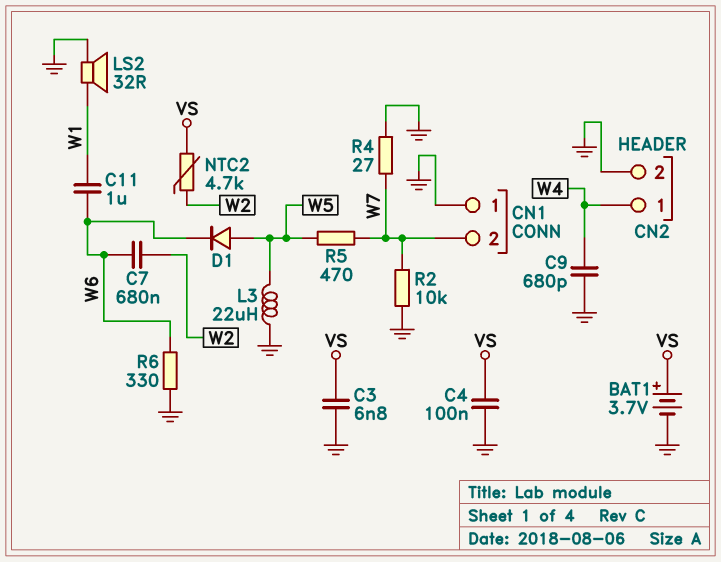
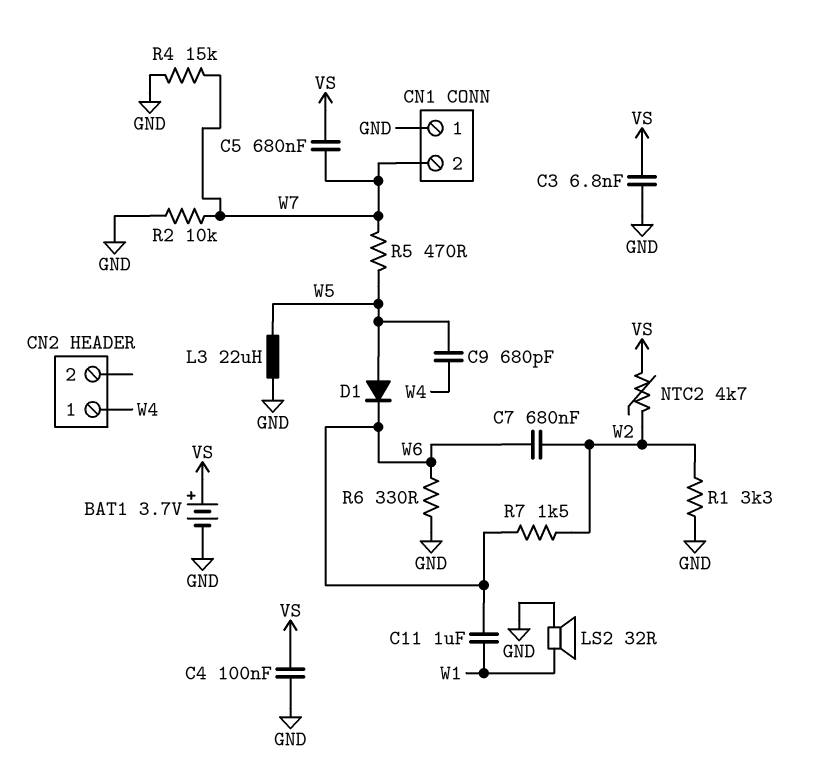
C5: none -> 680nF (VS, W7)
C9: 680pF (GND, W4) -> 680pF (W4, W5)
CN2 pin 2: GND -> none
R1: none -> 3.3k (GND, W2)
R4: 27 (GND, W7) -> 15k (GND, W7)
R7: none -> 1.5k (W2, W6)

